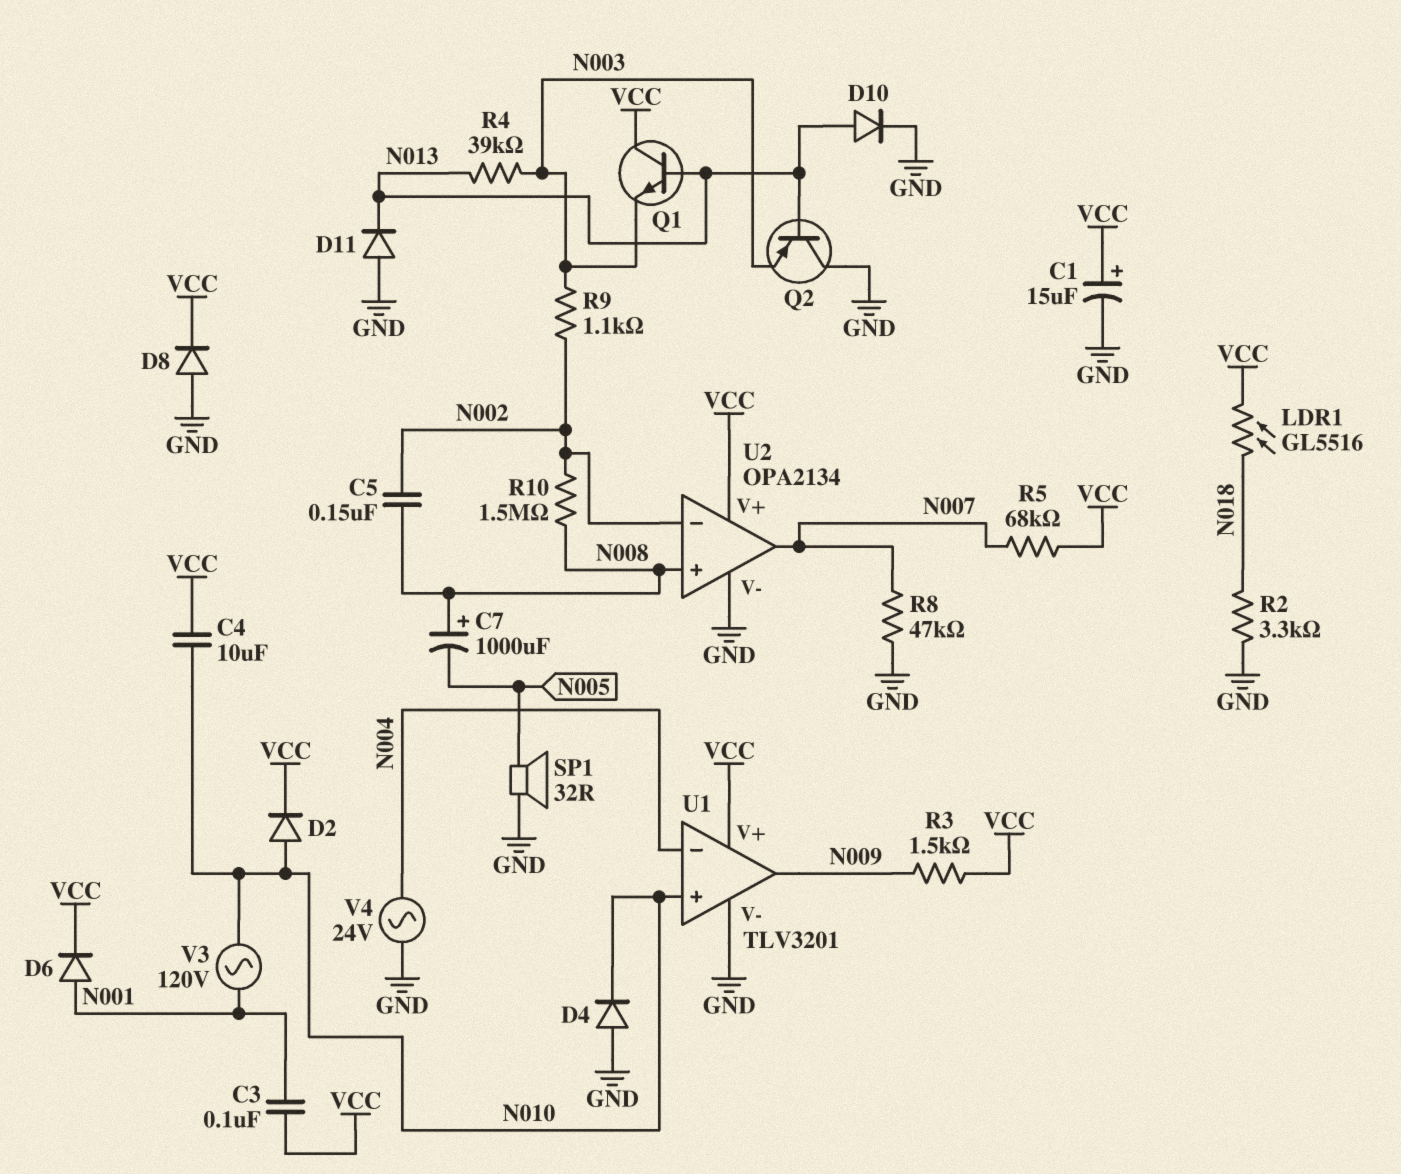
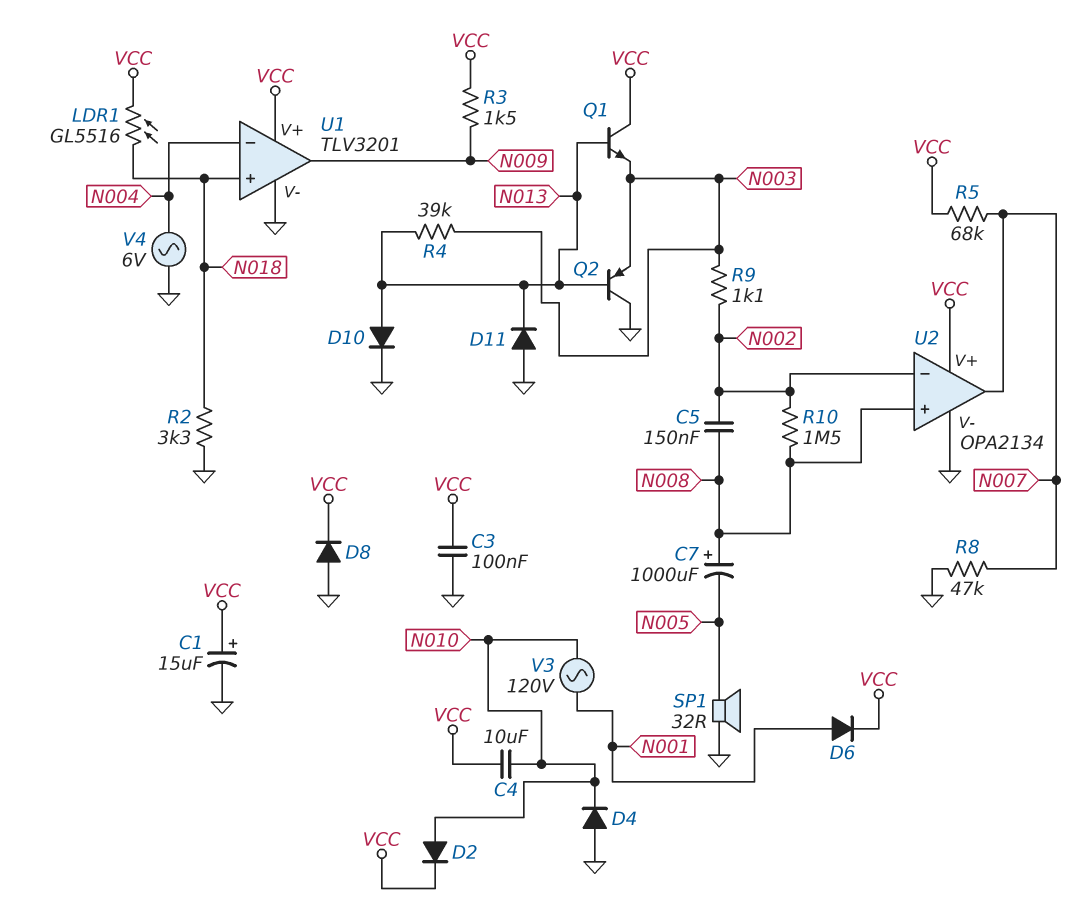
C3: 100nF (N001, VCC) -> 100nF (GND, VCC)
U1 pin in+: N010 -> N018
V4: AC 24V (GND, N004) -> AC 6V (GND, N004)

